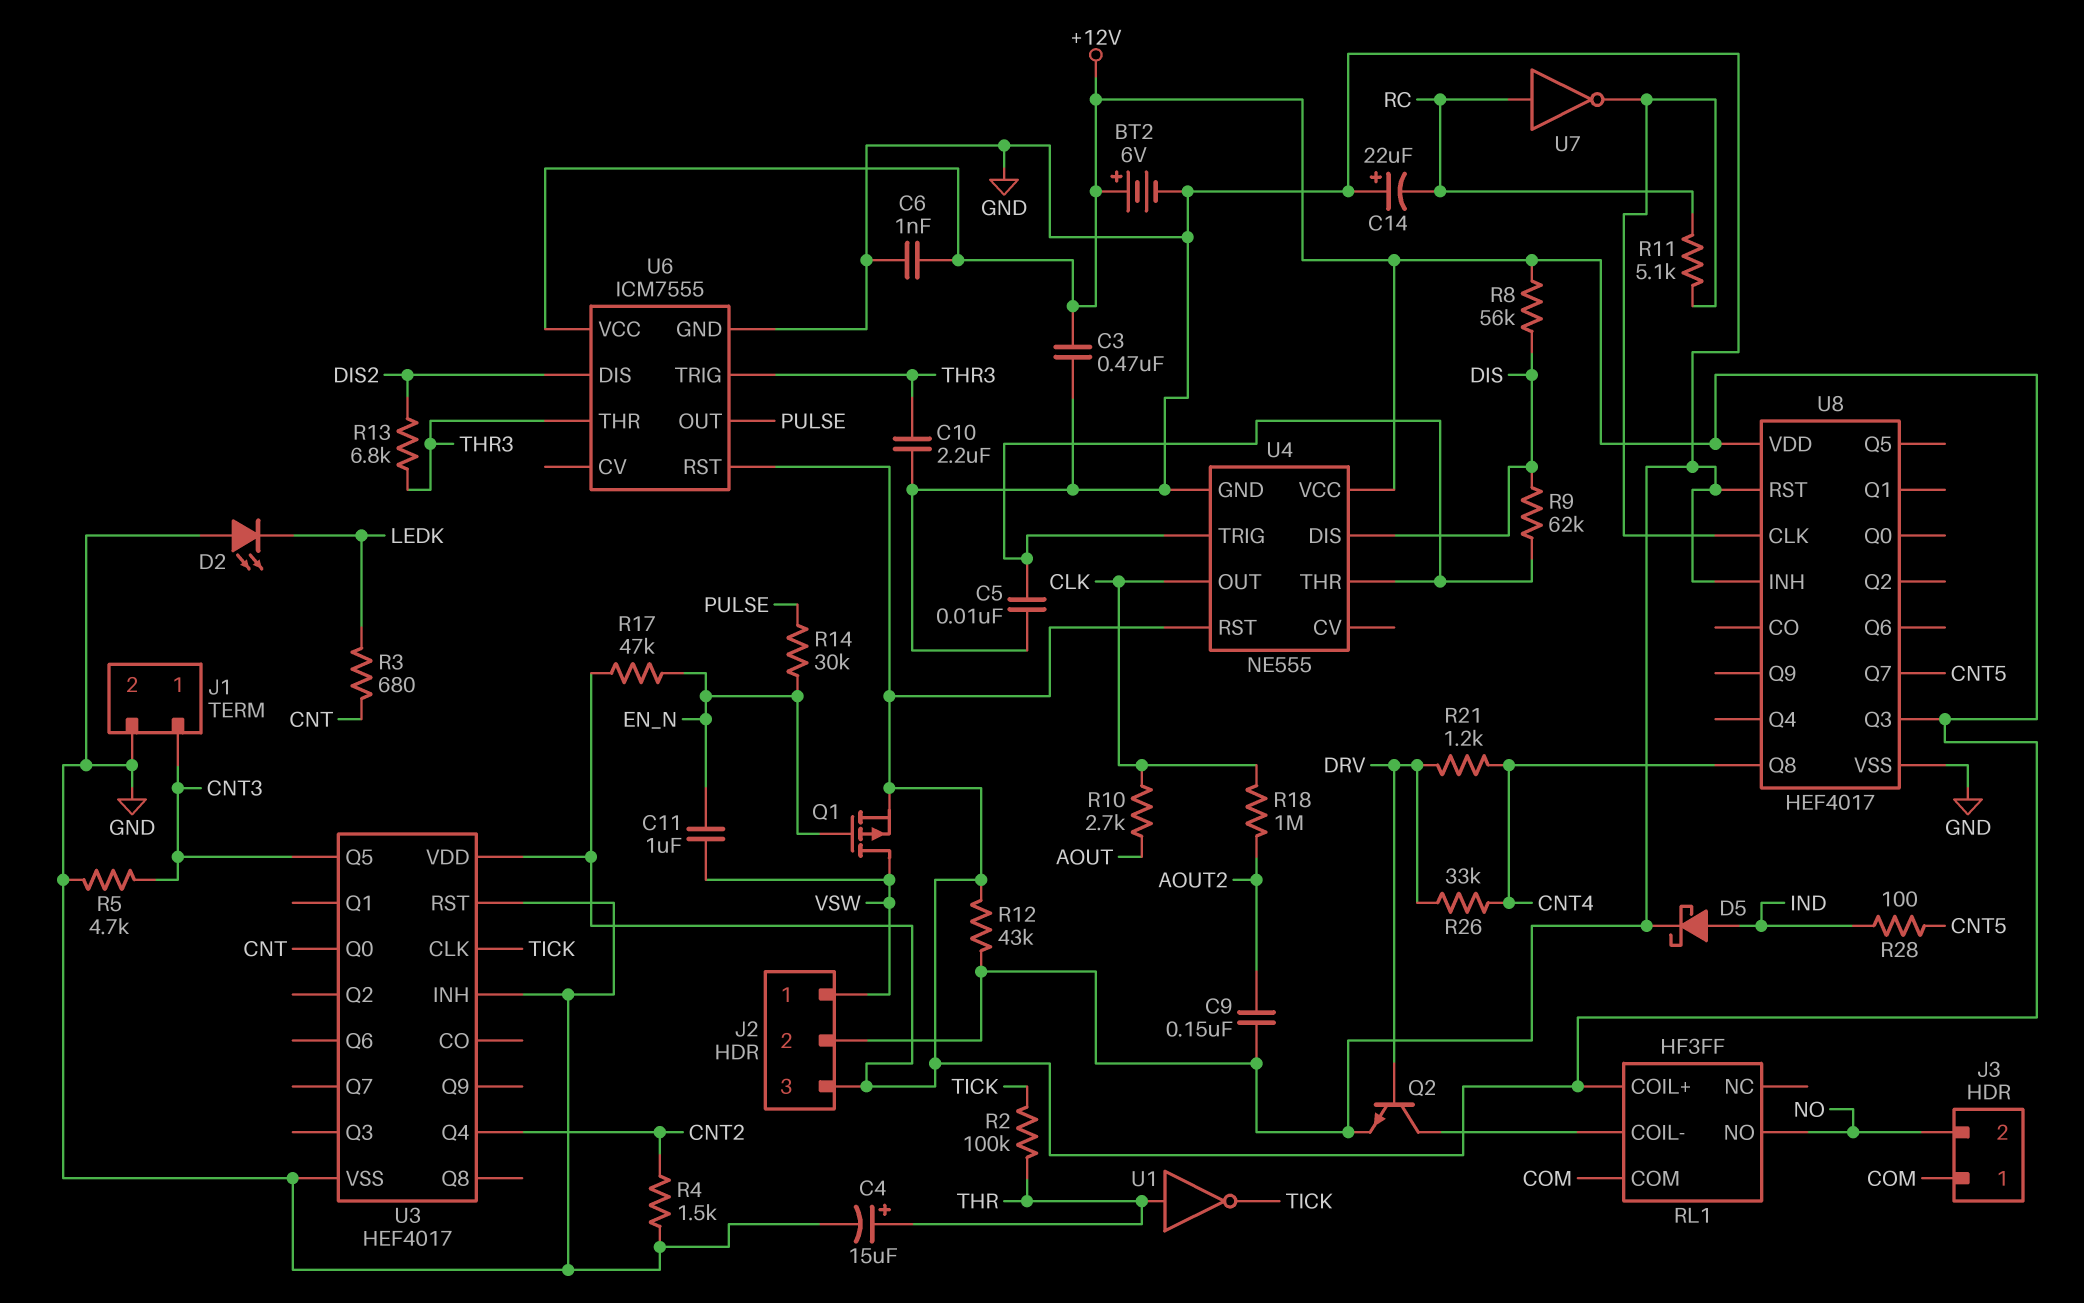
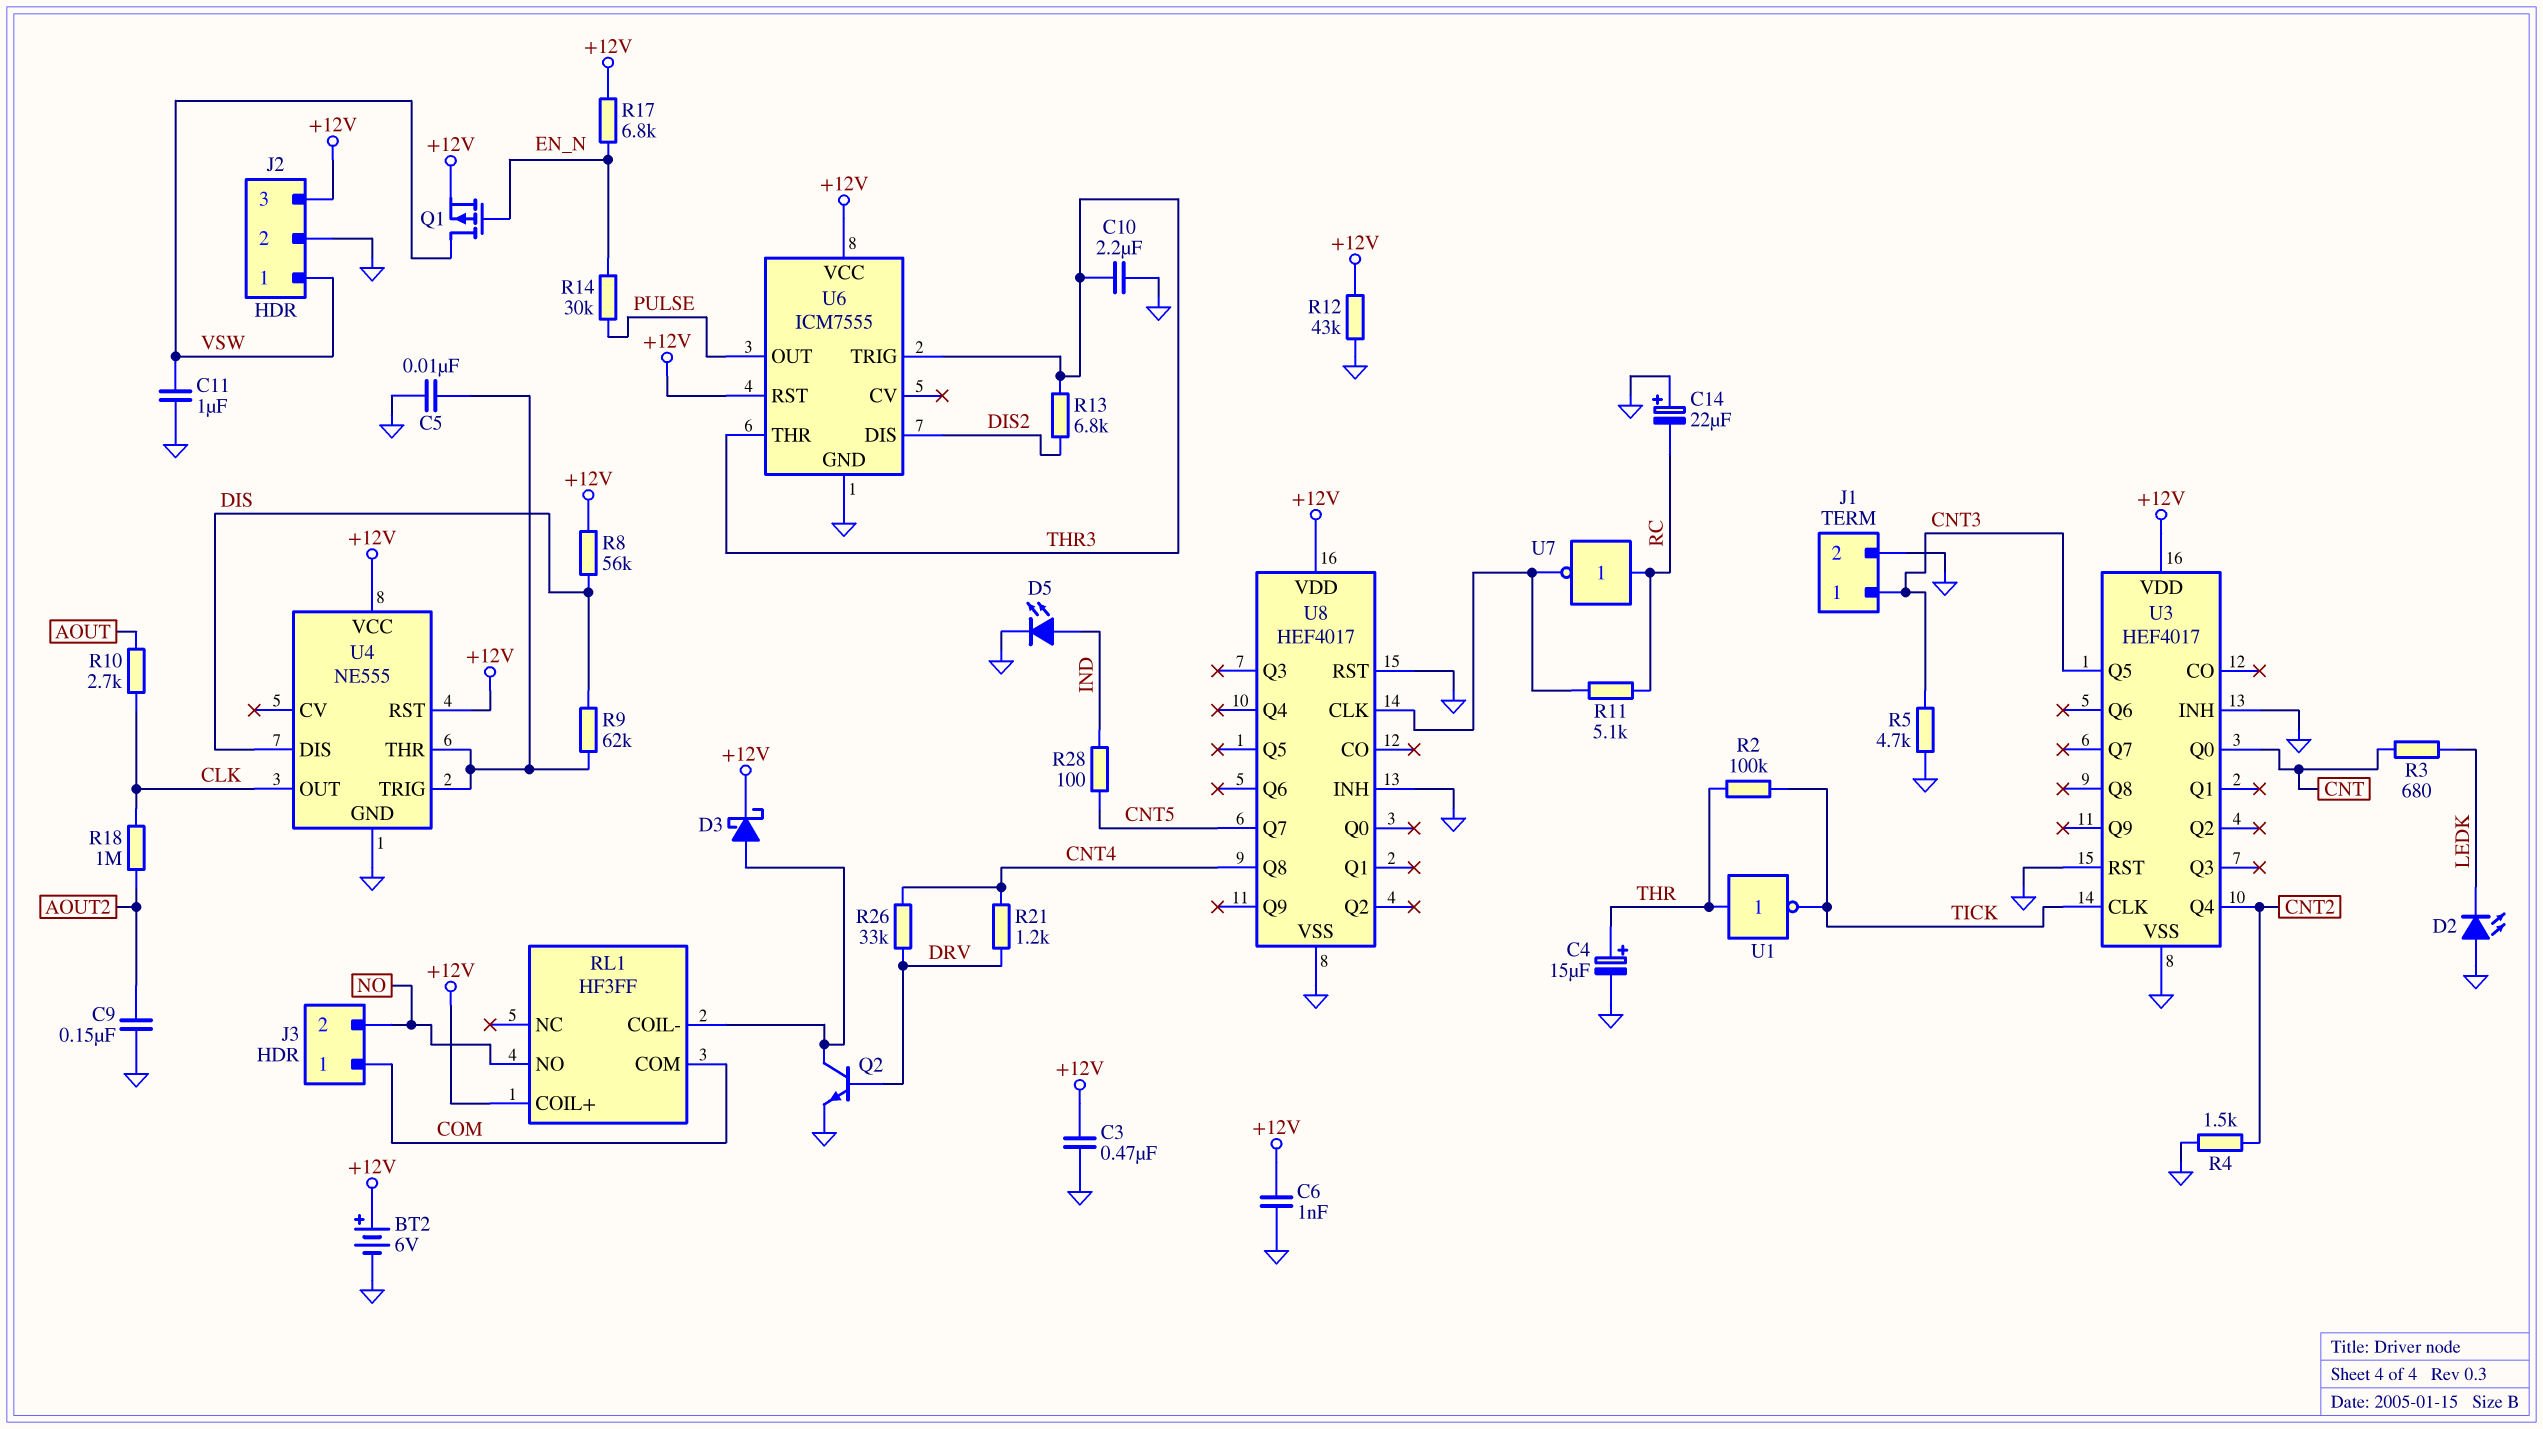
C11: 1uF (EN_N, VSW) -> 1uF (GND, VSW)
D3: none -> schottky (A RL1/COIL-, K +12V)
D5: schottky (A IND, K GND) -> LED (A IND, K GND)
R17: 47k (+12V, EN_N) -> 6.8k (+12V, EN_N)
U8 pin Q3: +12V -> none

